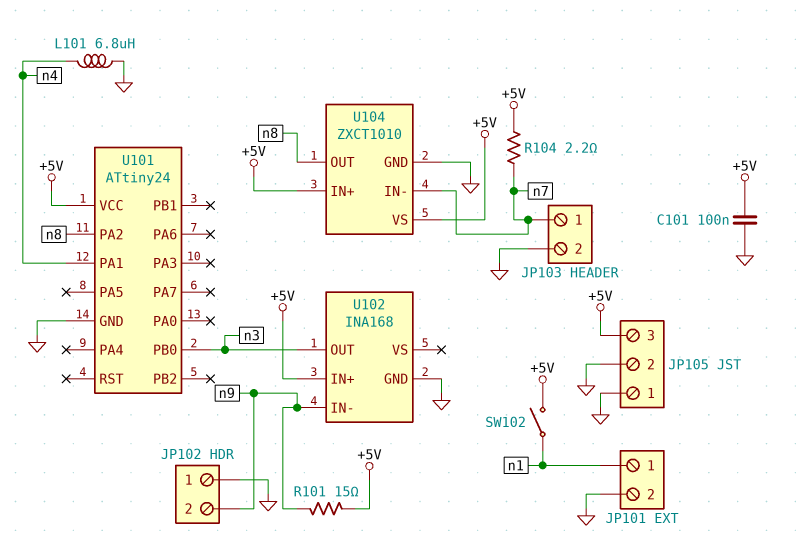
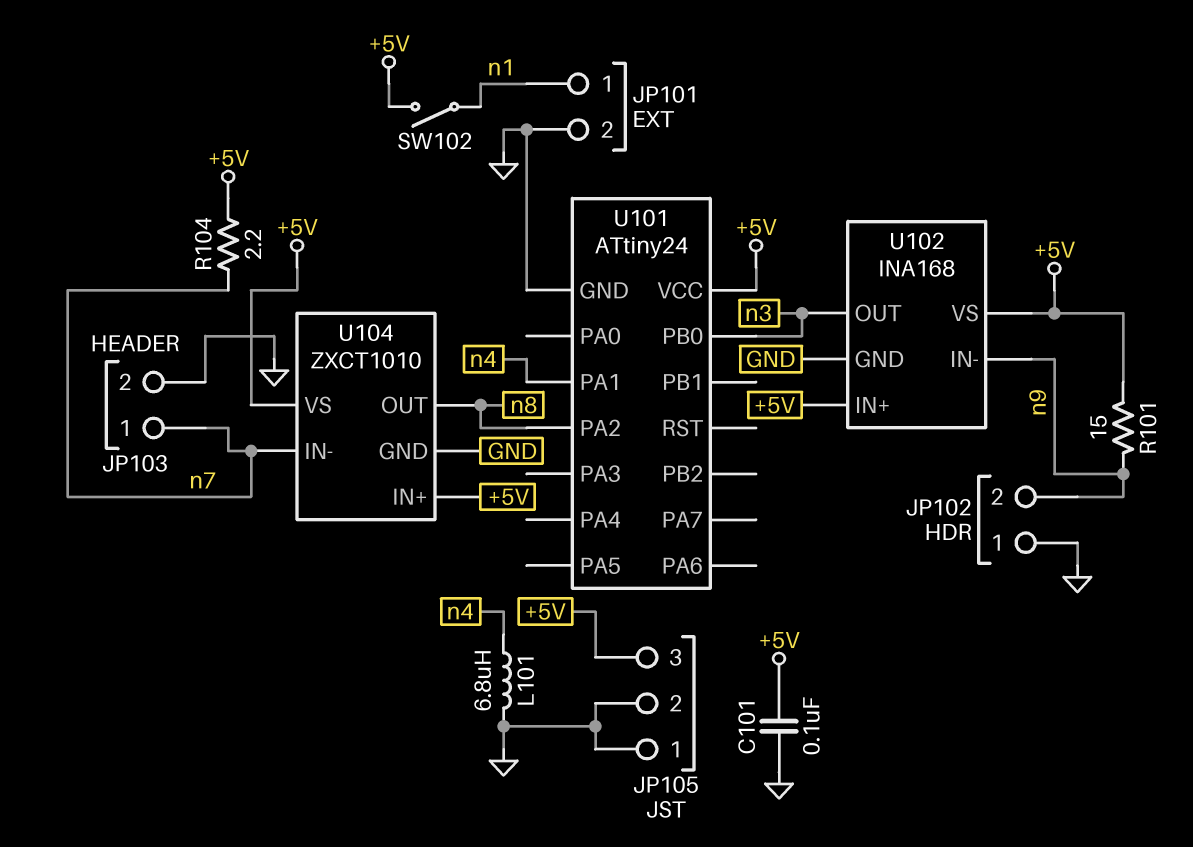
U102 pin VS: none -> +5V

